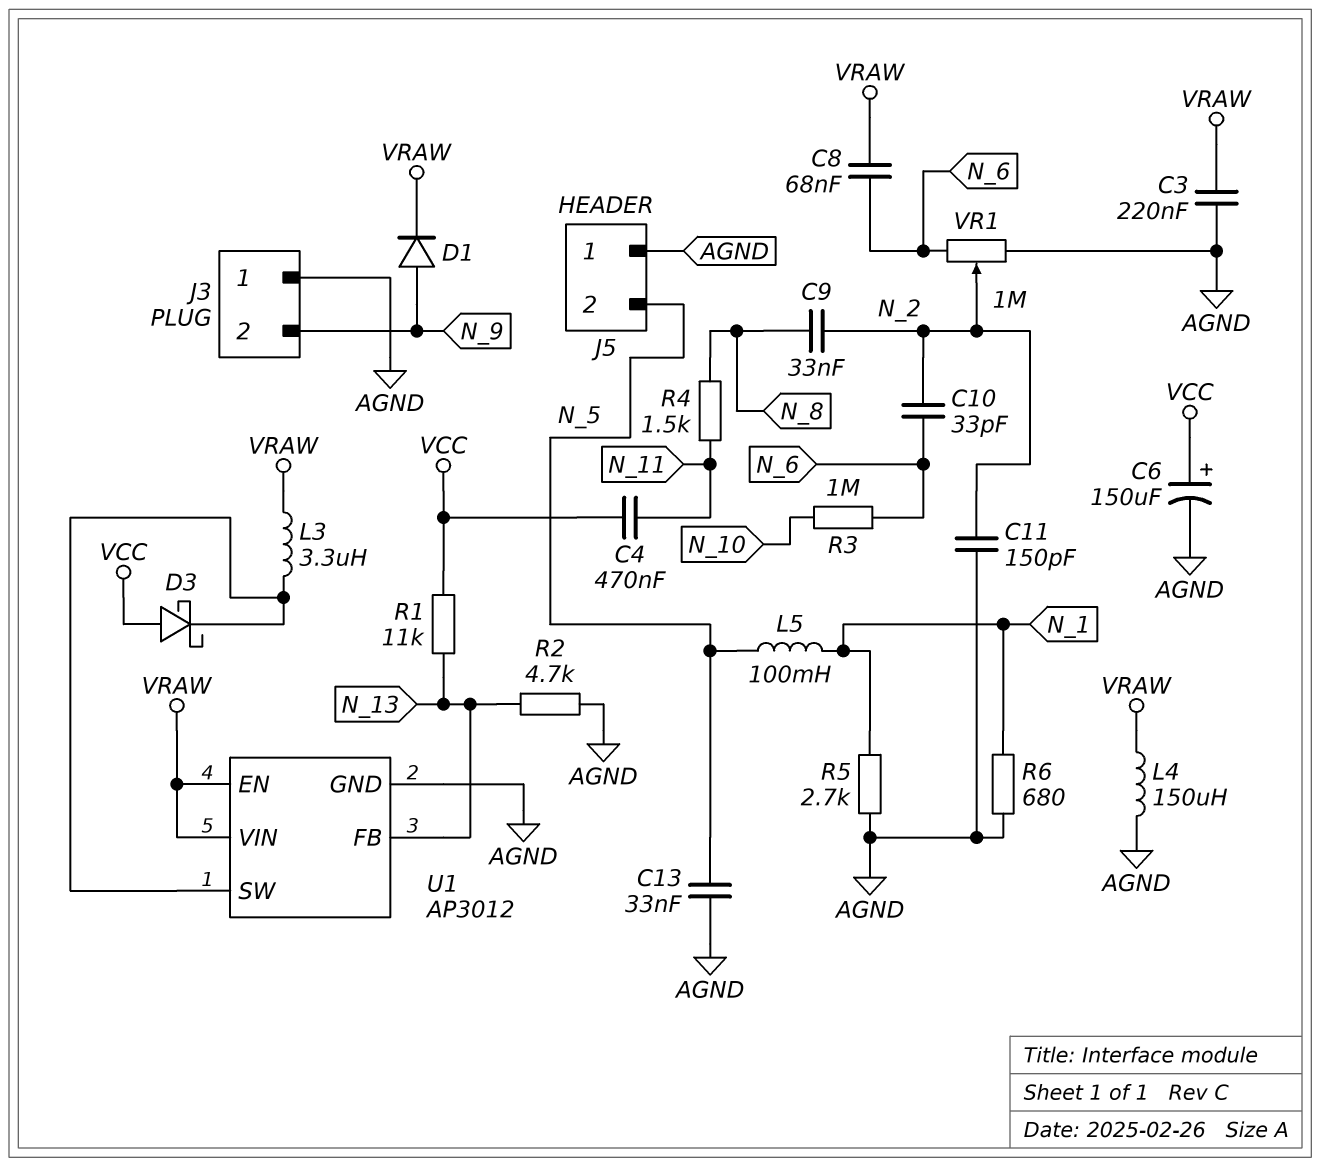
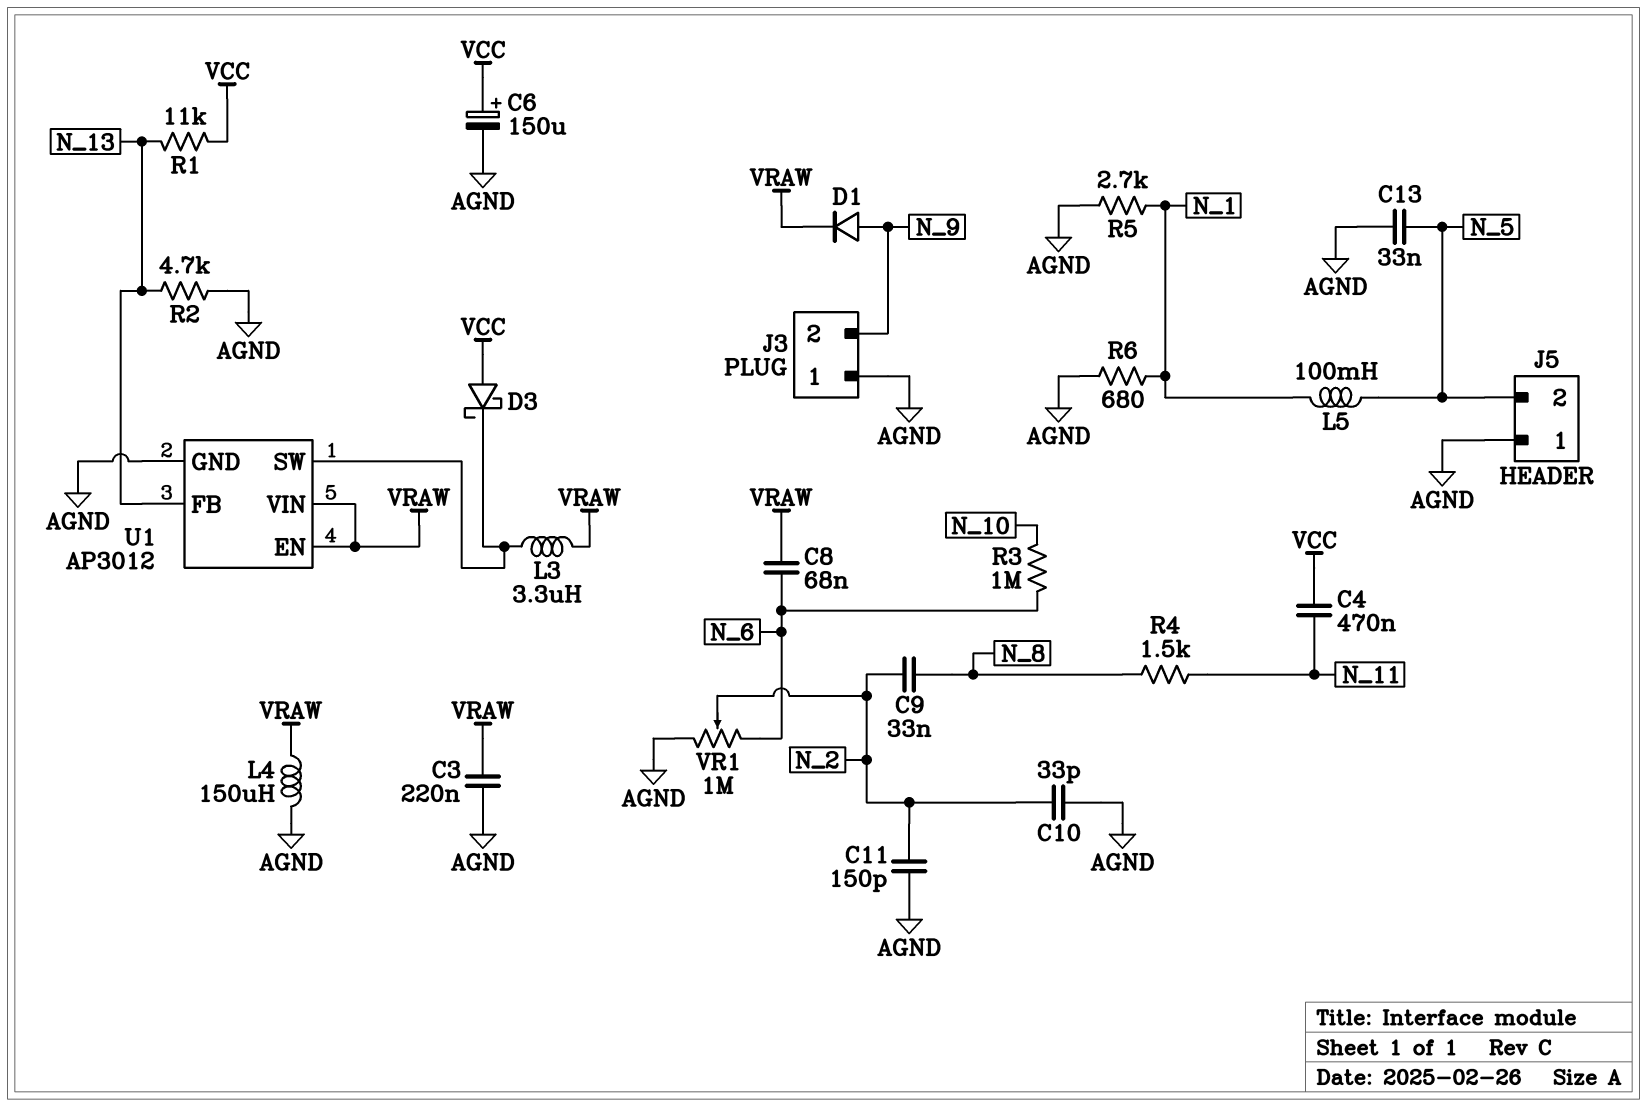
C10: 33pF (N_2, N_6) -> 33pF (AGND, N_2)

